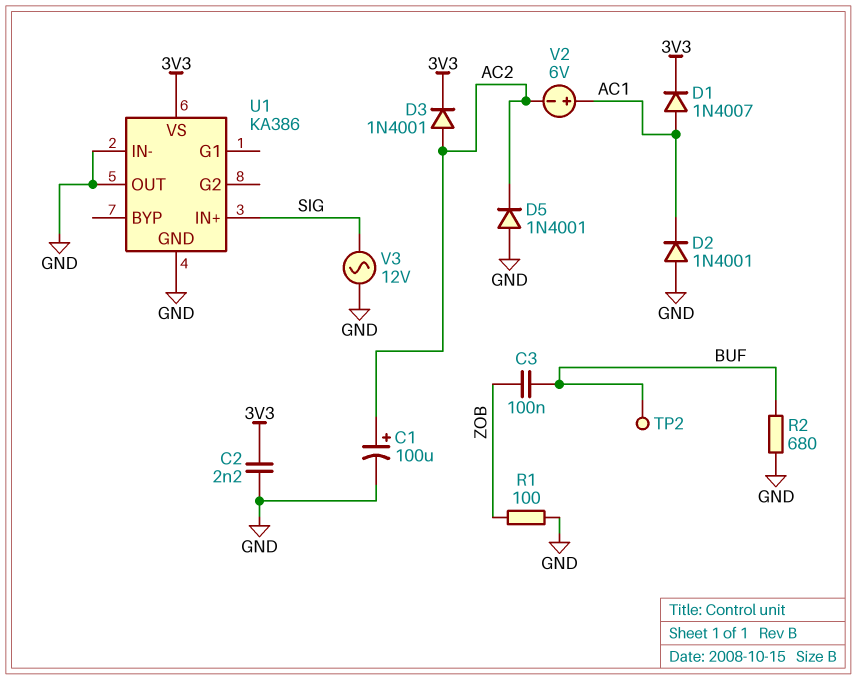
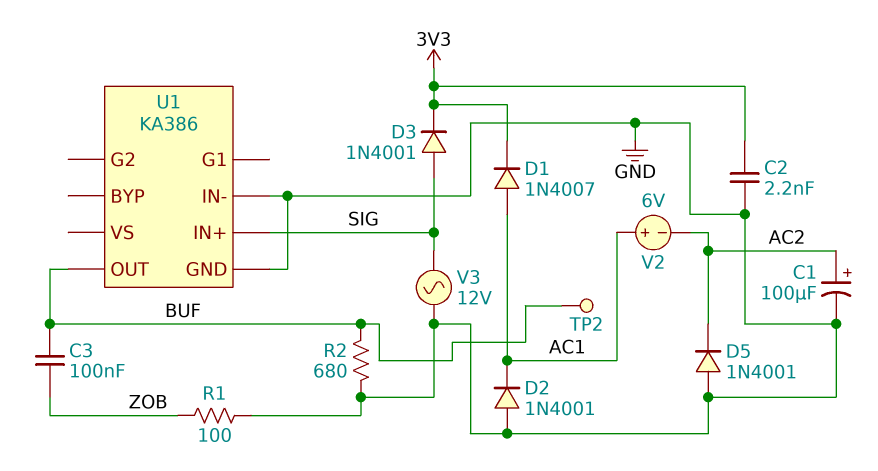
D3: diode 1N4001 (A AC2, K 3V3) -> diode 1N4001 (A SIG, K 3V3)
U1 pin OUT: GND -> BUF
U1 pin VS: 3V3 -> none

